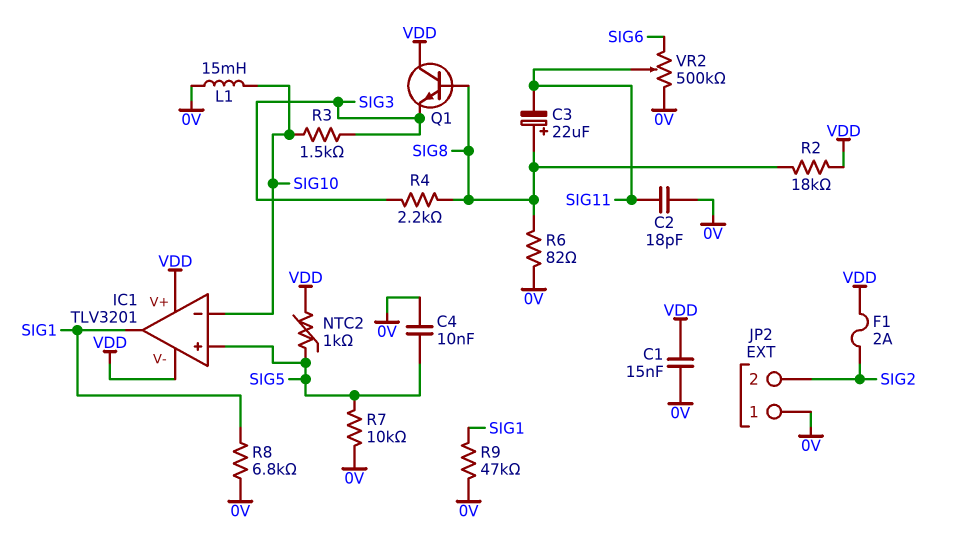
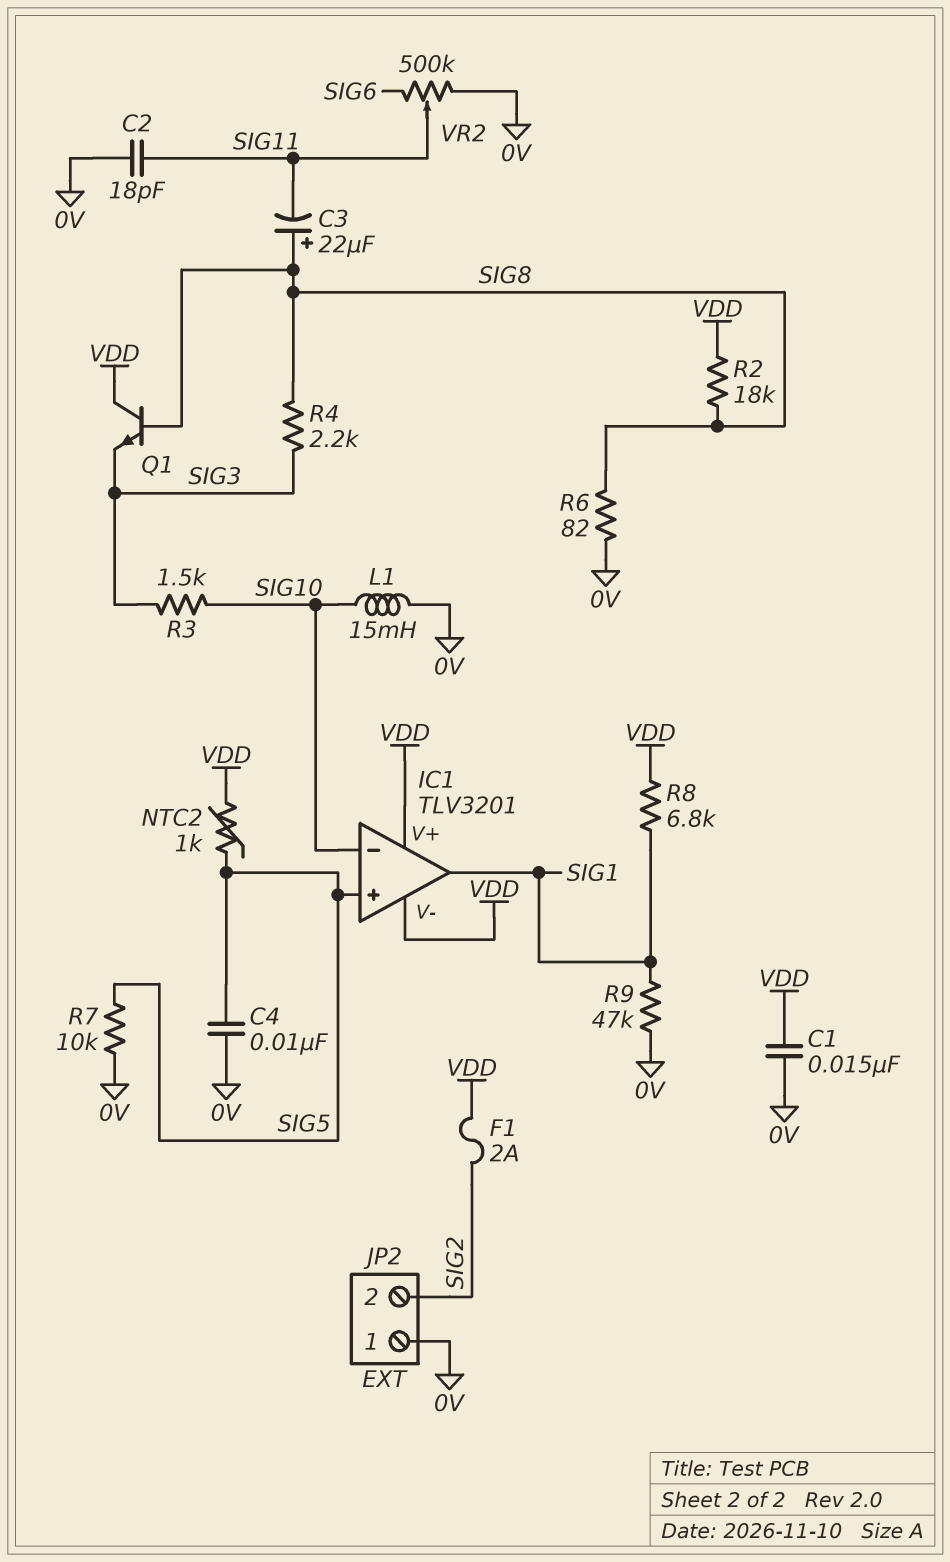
R8: 6.8k (0V, SIG1) -> 6.8k (SIG1, VDD)

